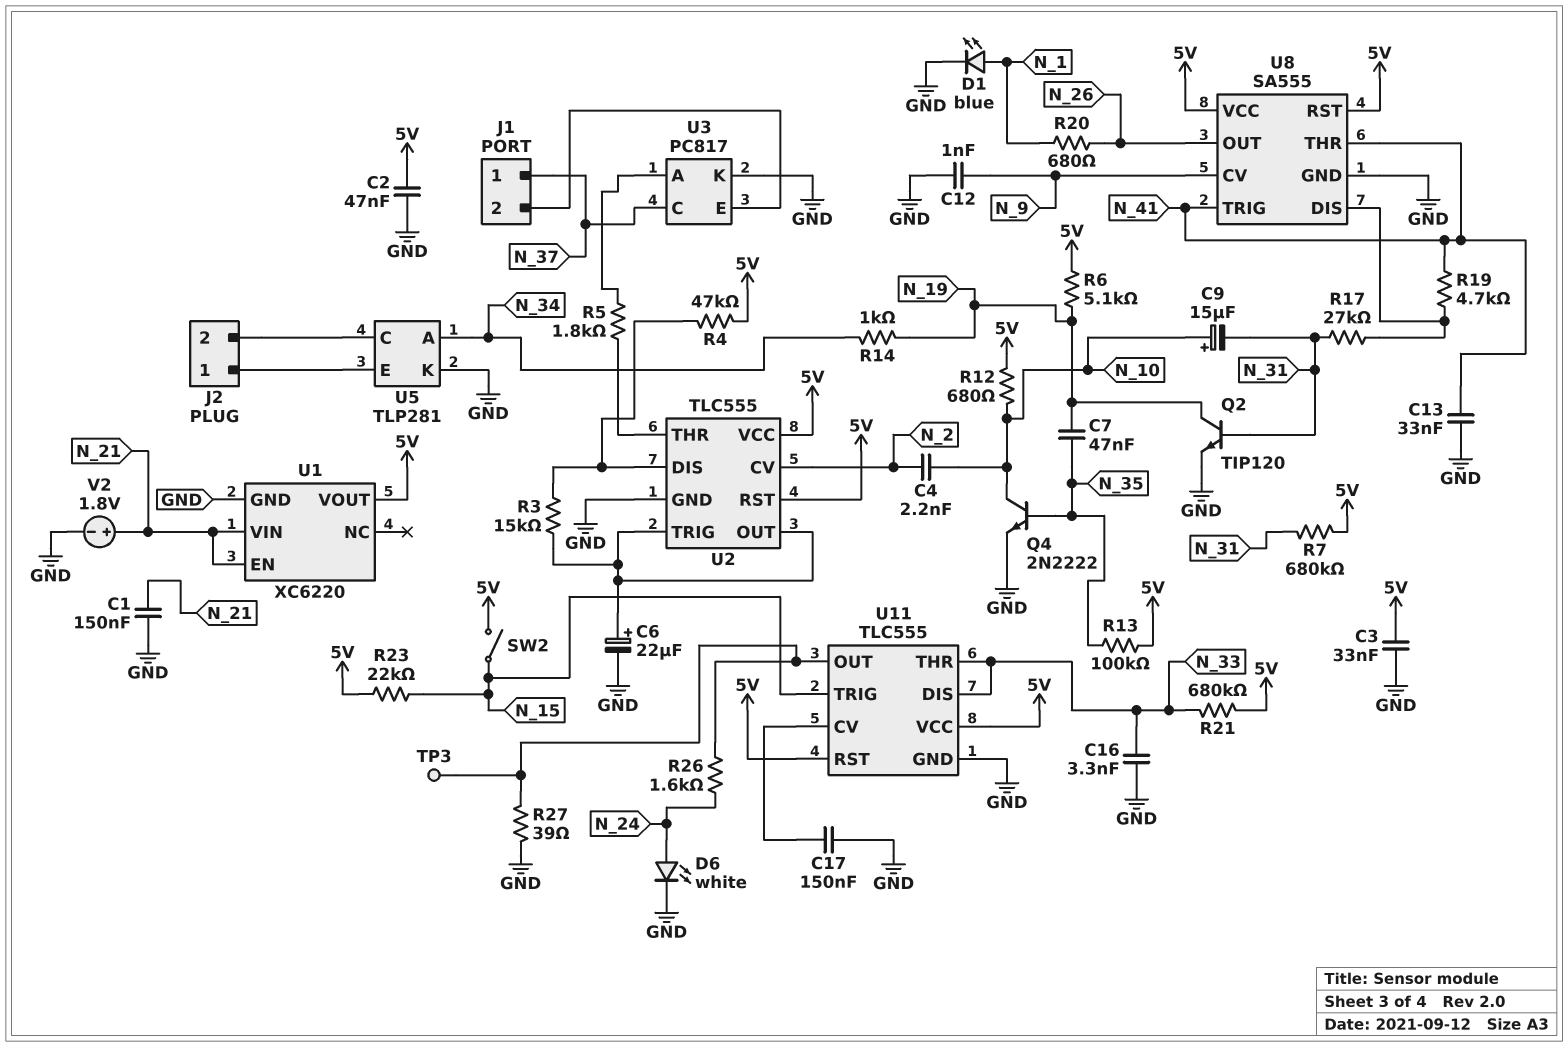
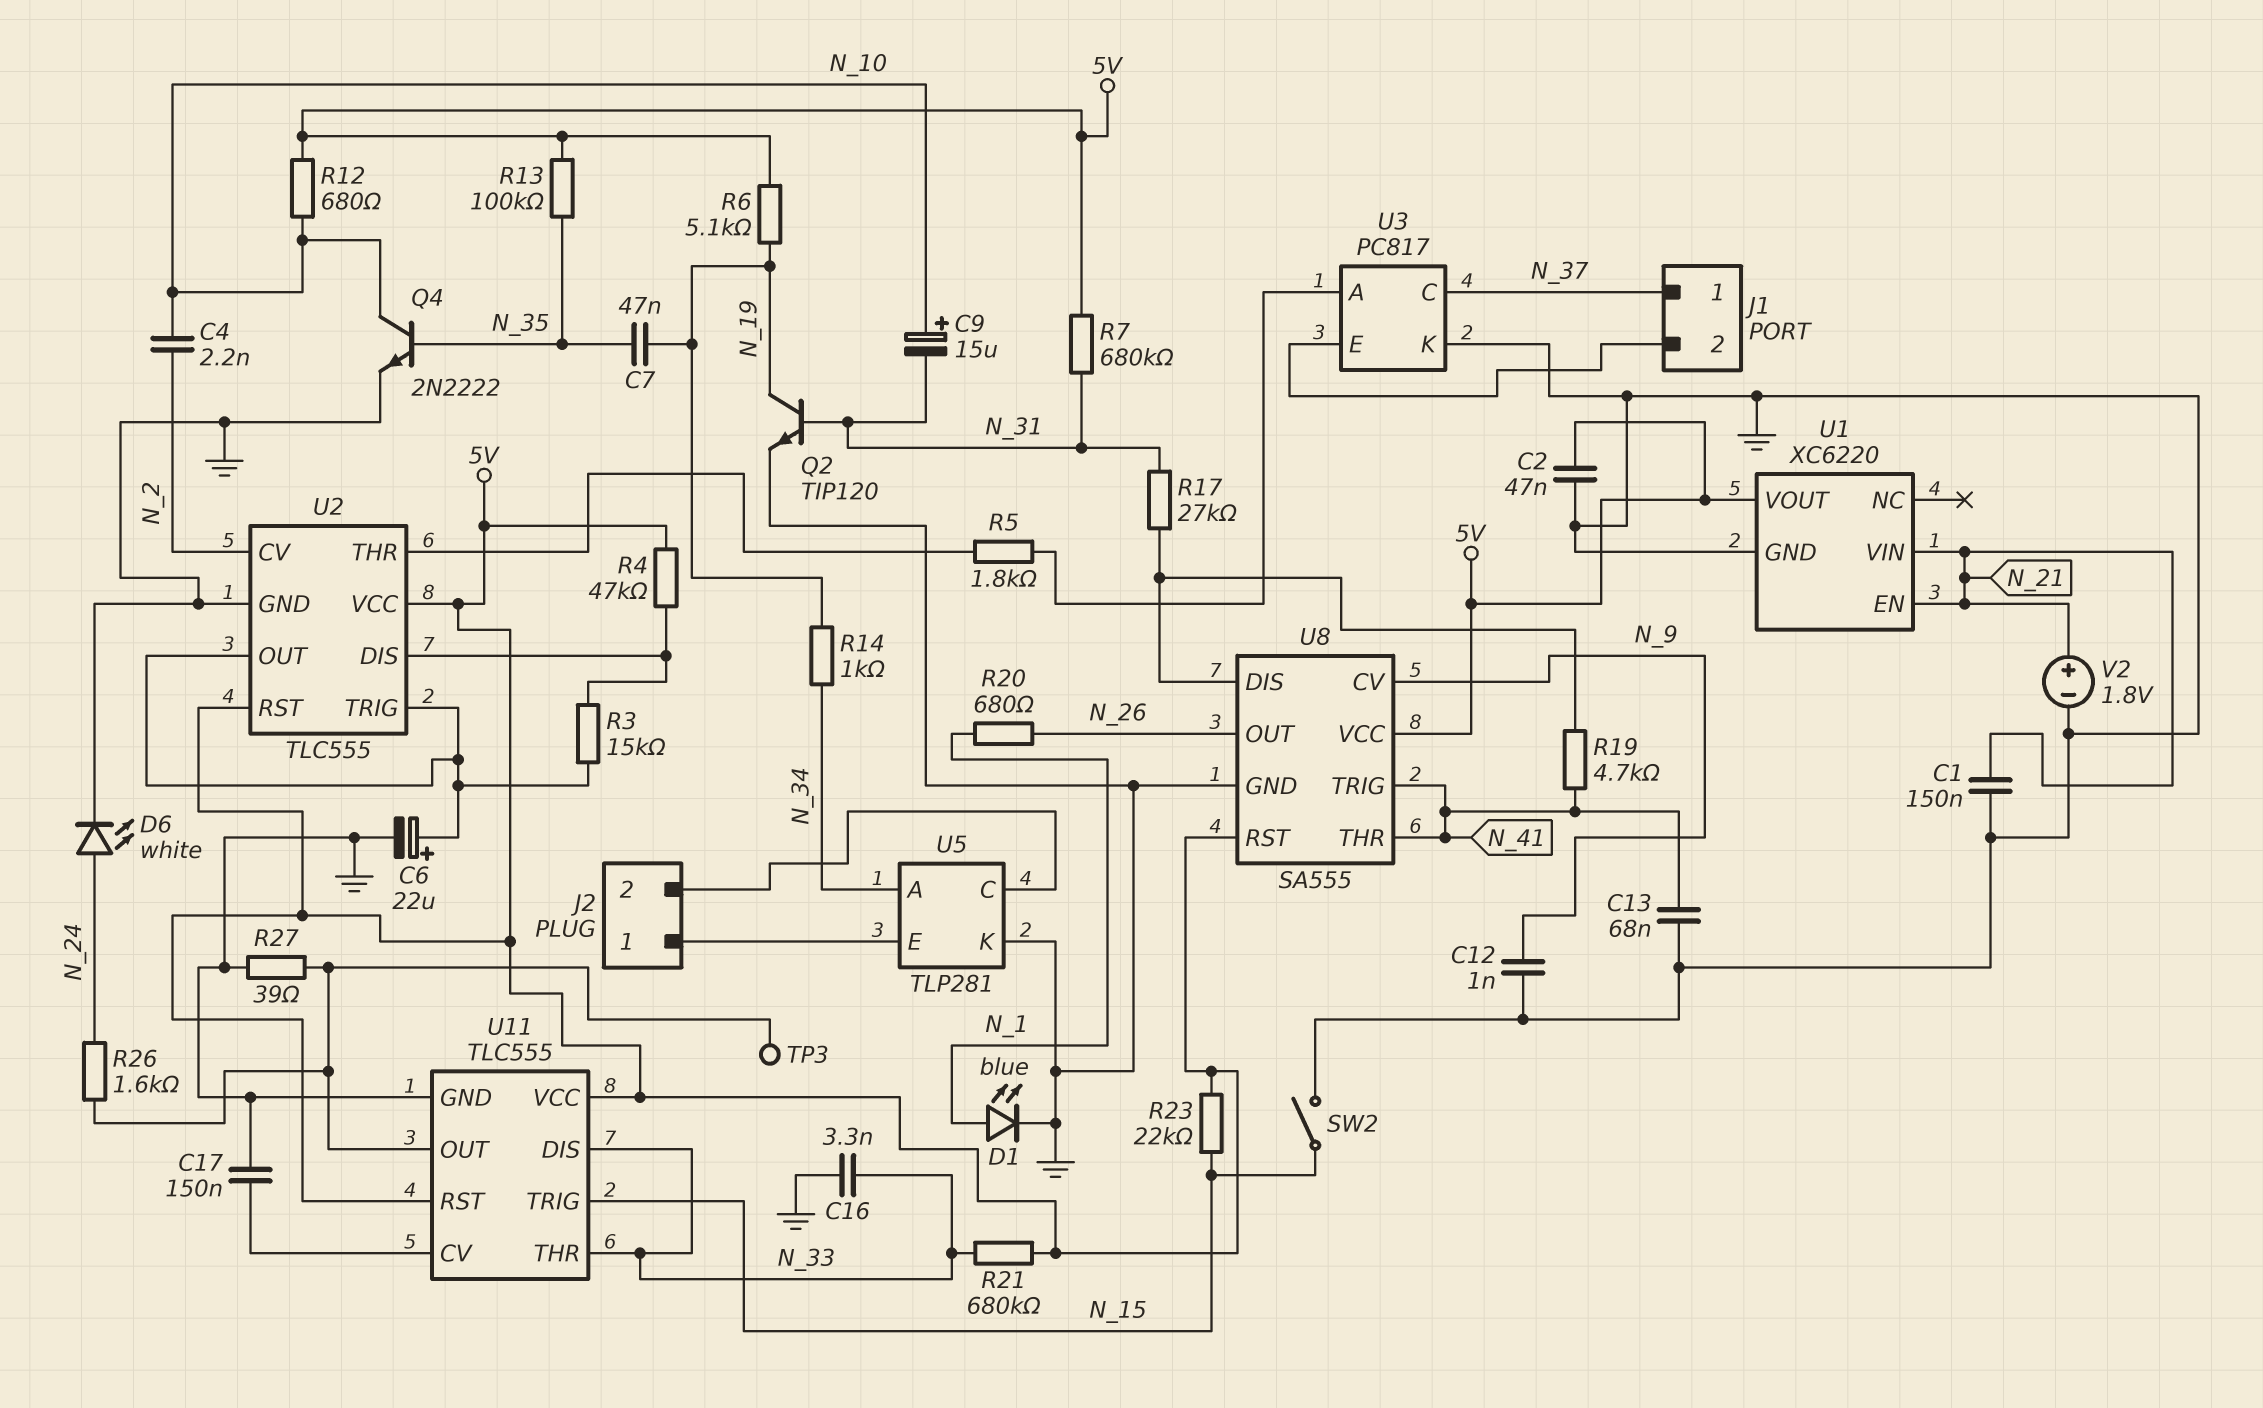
C3: 33nF (5V, GND) -> none
C13: 33nF (GND, N_41) -> 68nF (GND, N_41)
SW2: switch (5V, N_15) -> switch (GND, N_15)

